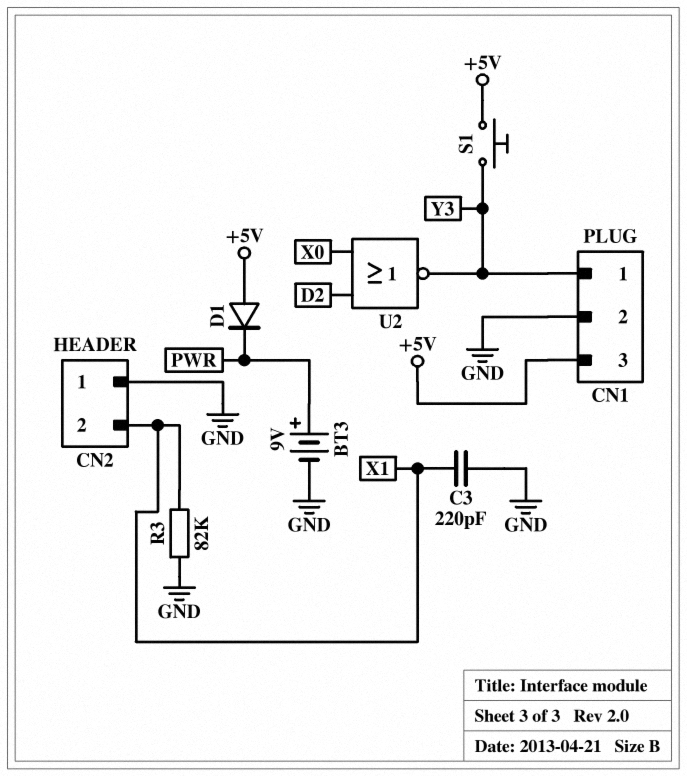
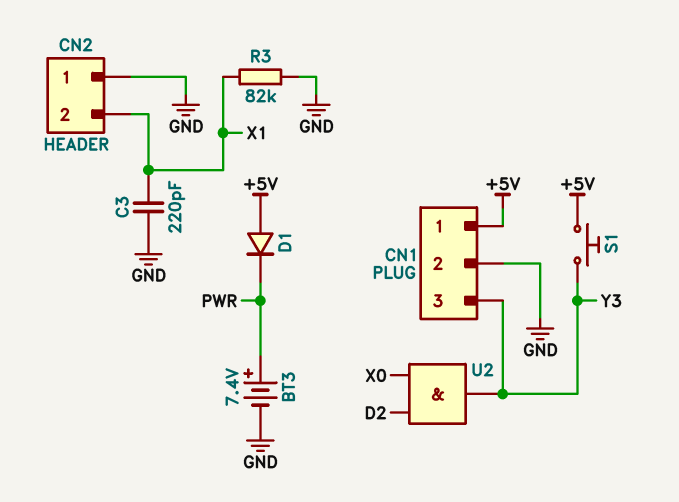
BT3: 9V (plus PWR, minus GND) -> 7.4V (plus PWR, minus GND)
CN1 pin 1: Y3 -> +5V
CN1 pin 3: +5V -> Y3
U2: NOR (in D2, in X0, out Y3) -> AND (in D2, in X0, out Y3)

